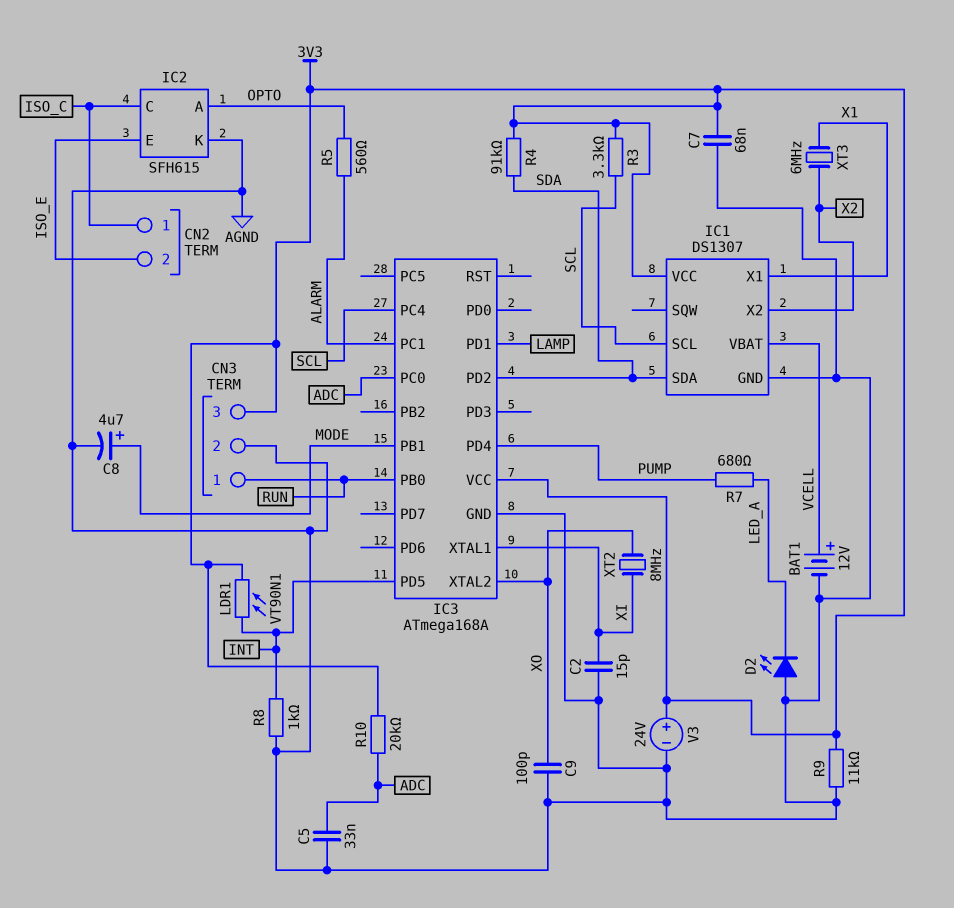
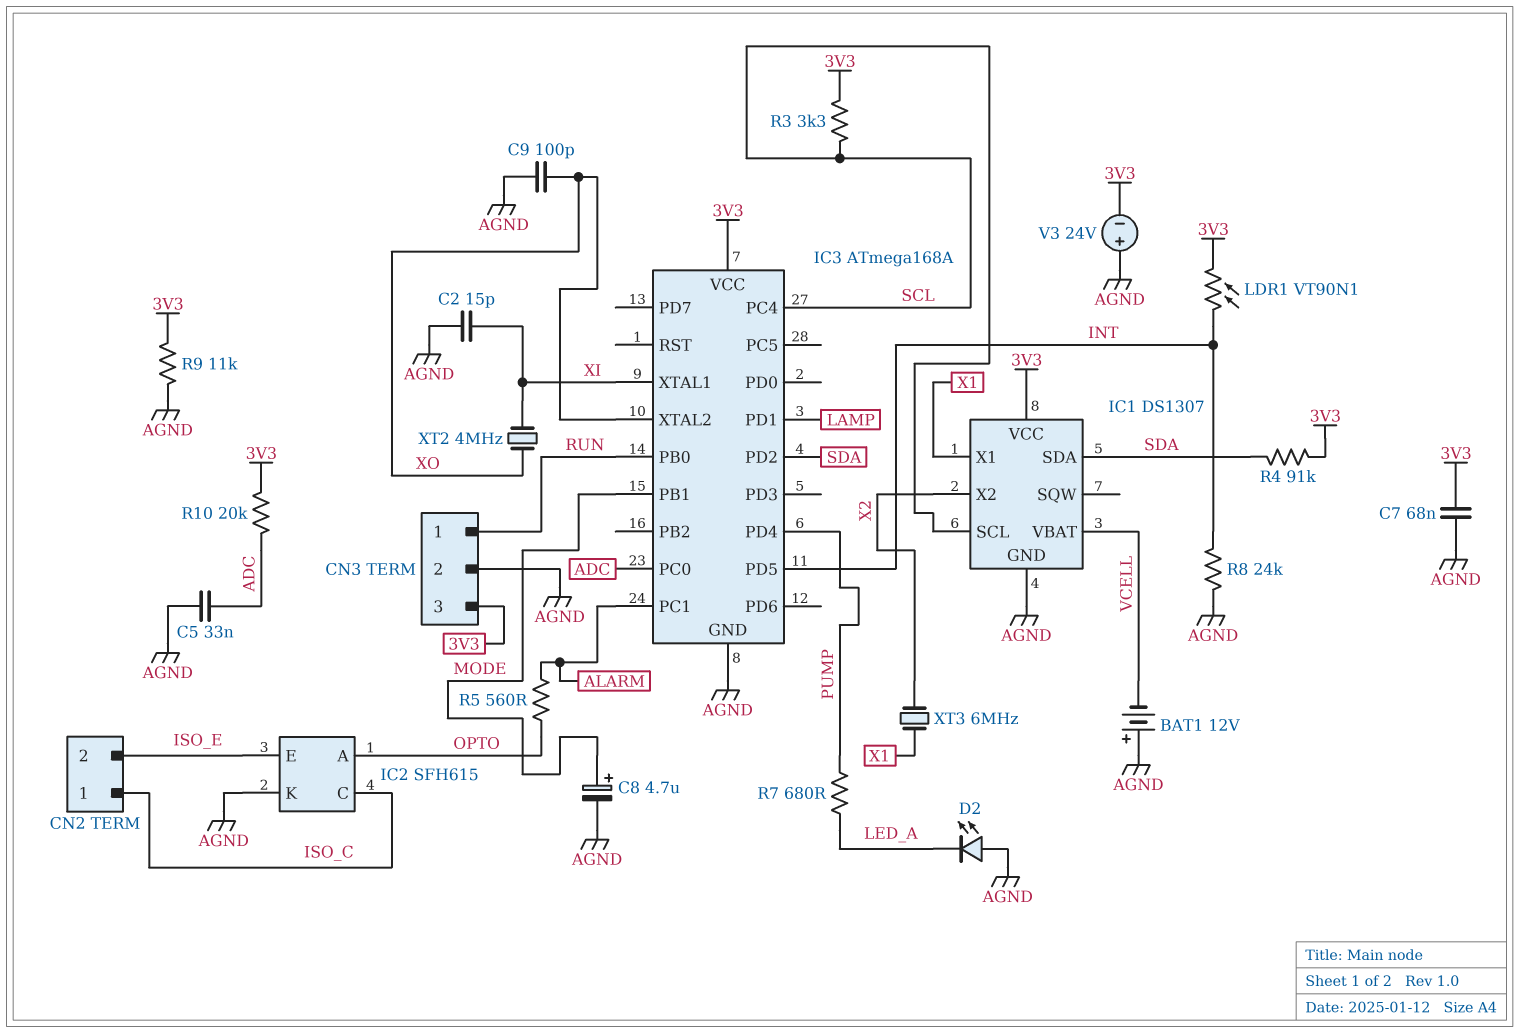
BAT1: 12V (plus VCELL, minus AGND) -> 12V (plus AGND, minus VCELL)
R8: 1k (AGND, INT) -> 24k (AGND, INT)
V3: 24V (plus 3V3, minus AGND) -> 24V (plus AGND, minus 3V3)
XT2: 8MHz (XI, XO) -> 4MHz (XI, XO)

